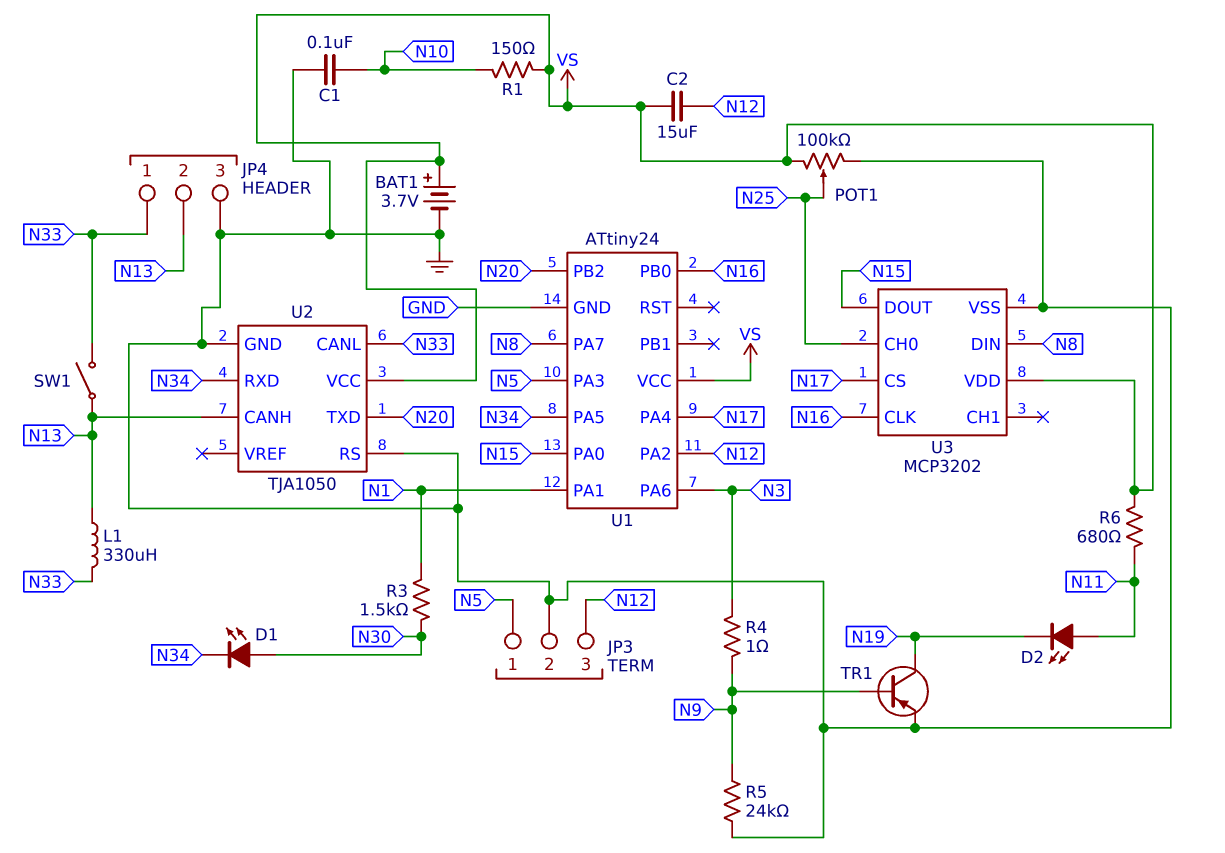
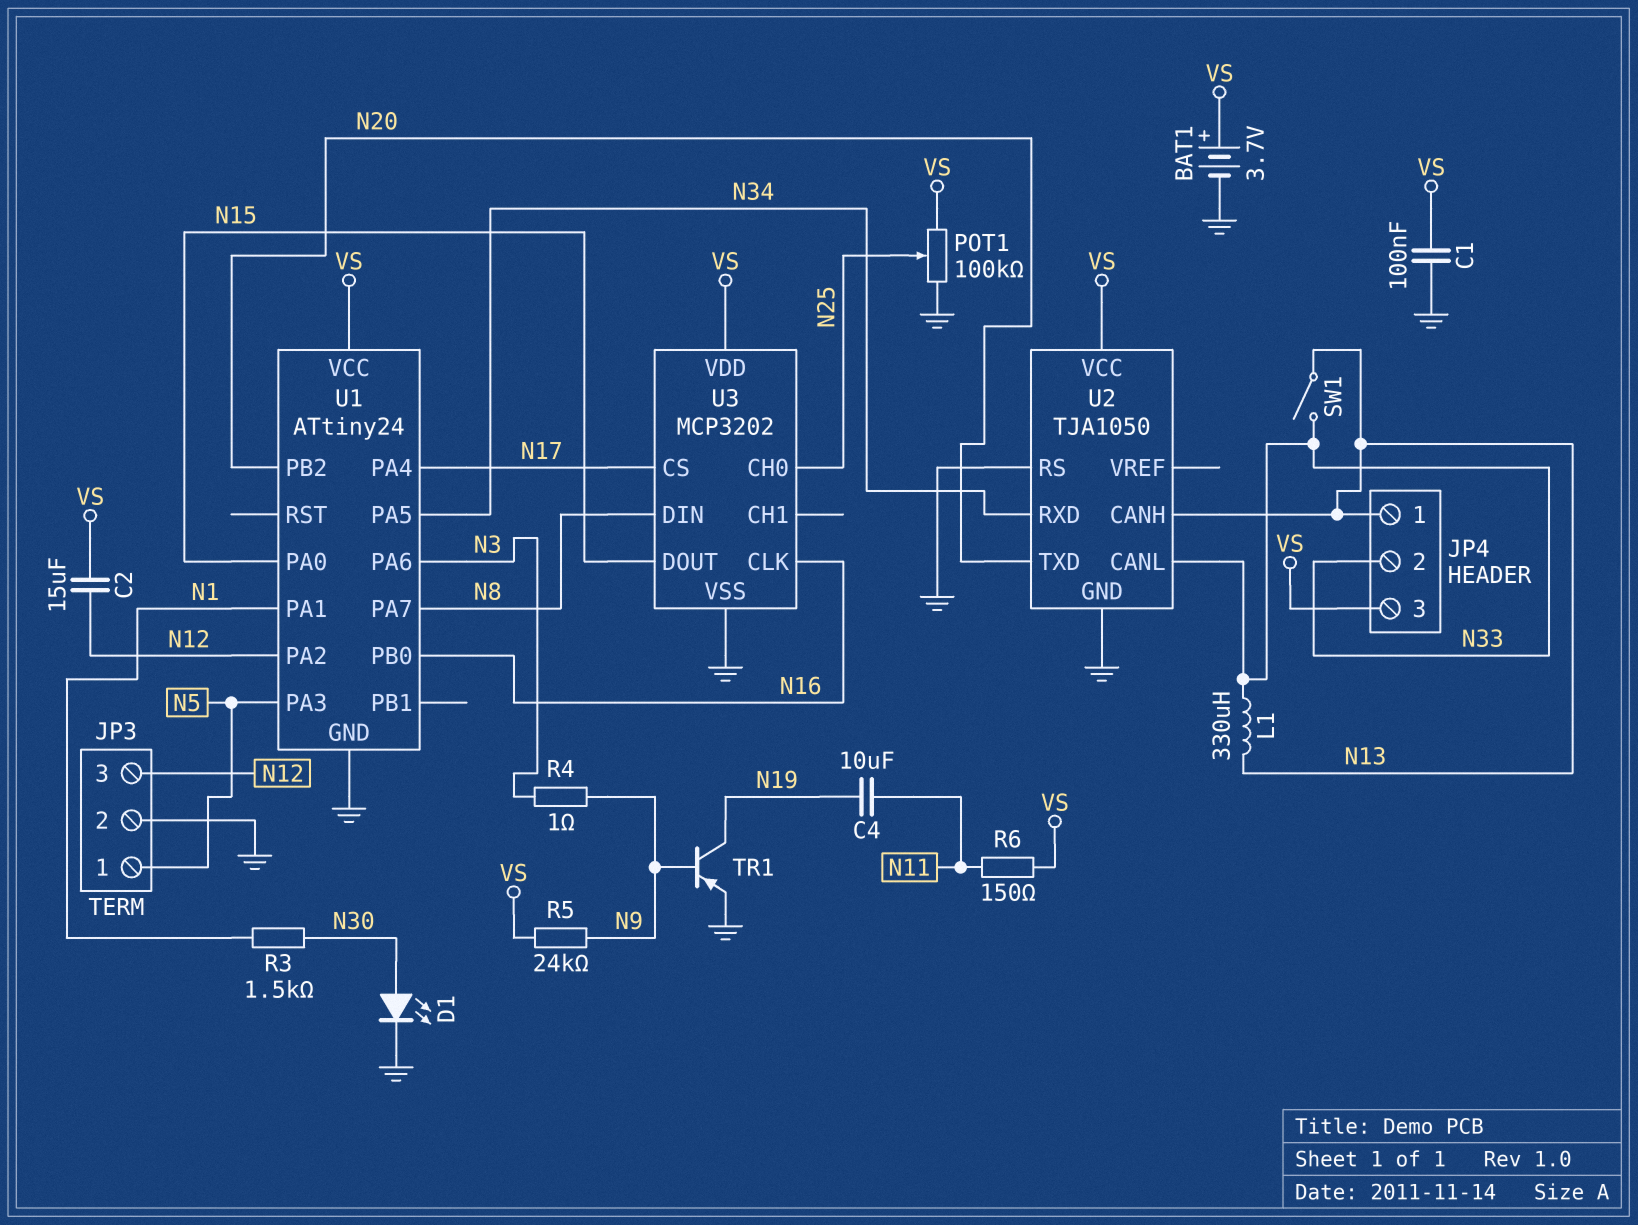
C1: 100nF (GND, N10) -> 100nF (GND, VS)
C4: none -> 10uF (N11, N19)
D1: LED (A N30, K N34) -> LED (A N30, K GND)
D2: LED (A N11, K N19) -> none
JP4 pin 1: N33 -> N13
JP4 pin 2: N13 -> N33
JP4 pin 3: GND -> VS
R1: 150 (N10, VS) -> none
R5: 24k (GND, N9) -> 24k (N9, VS)
R6: 680 (N11, VS) -> 150 (N11, VS)

